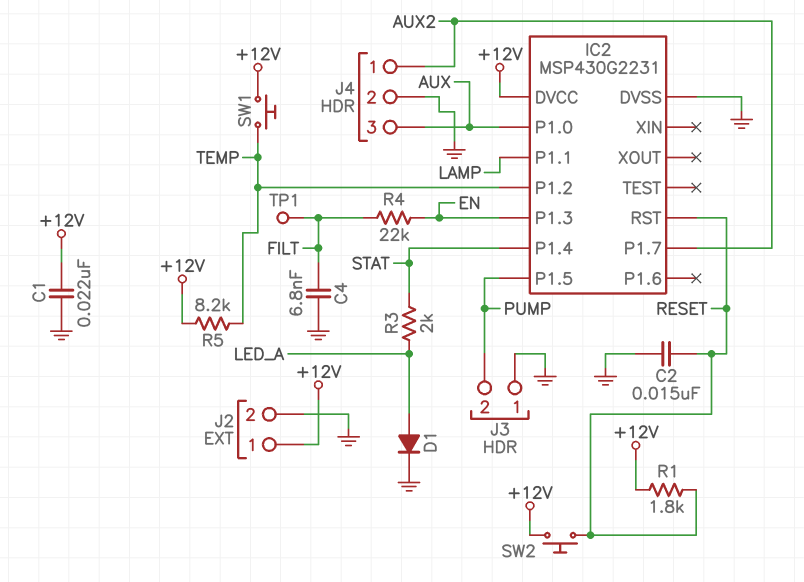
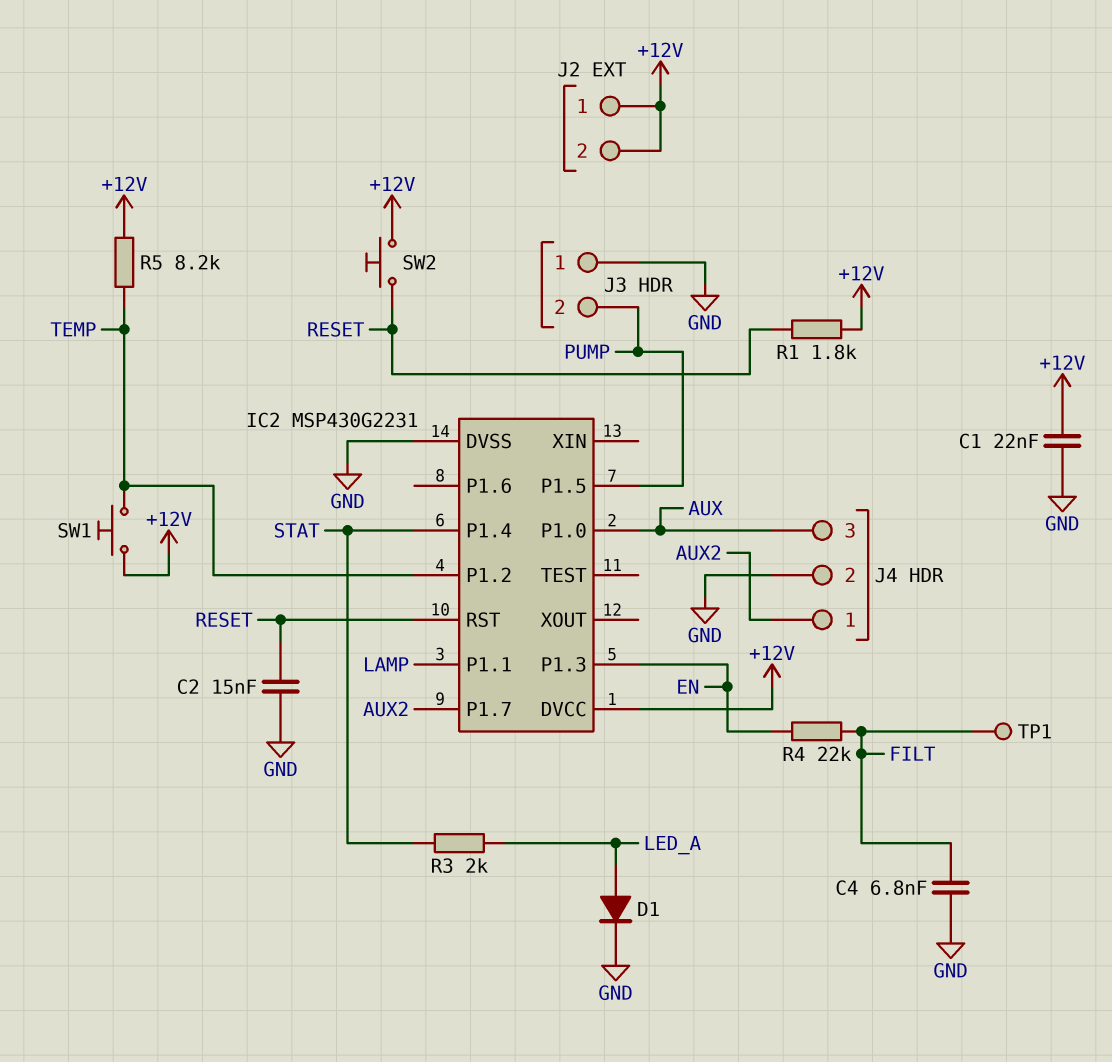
J2 pin 2: GND -> +12V

